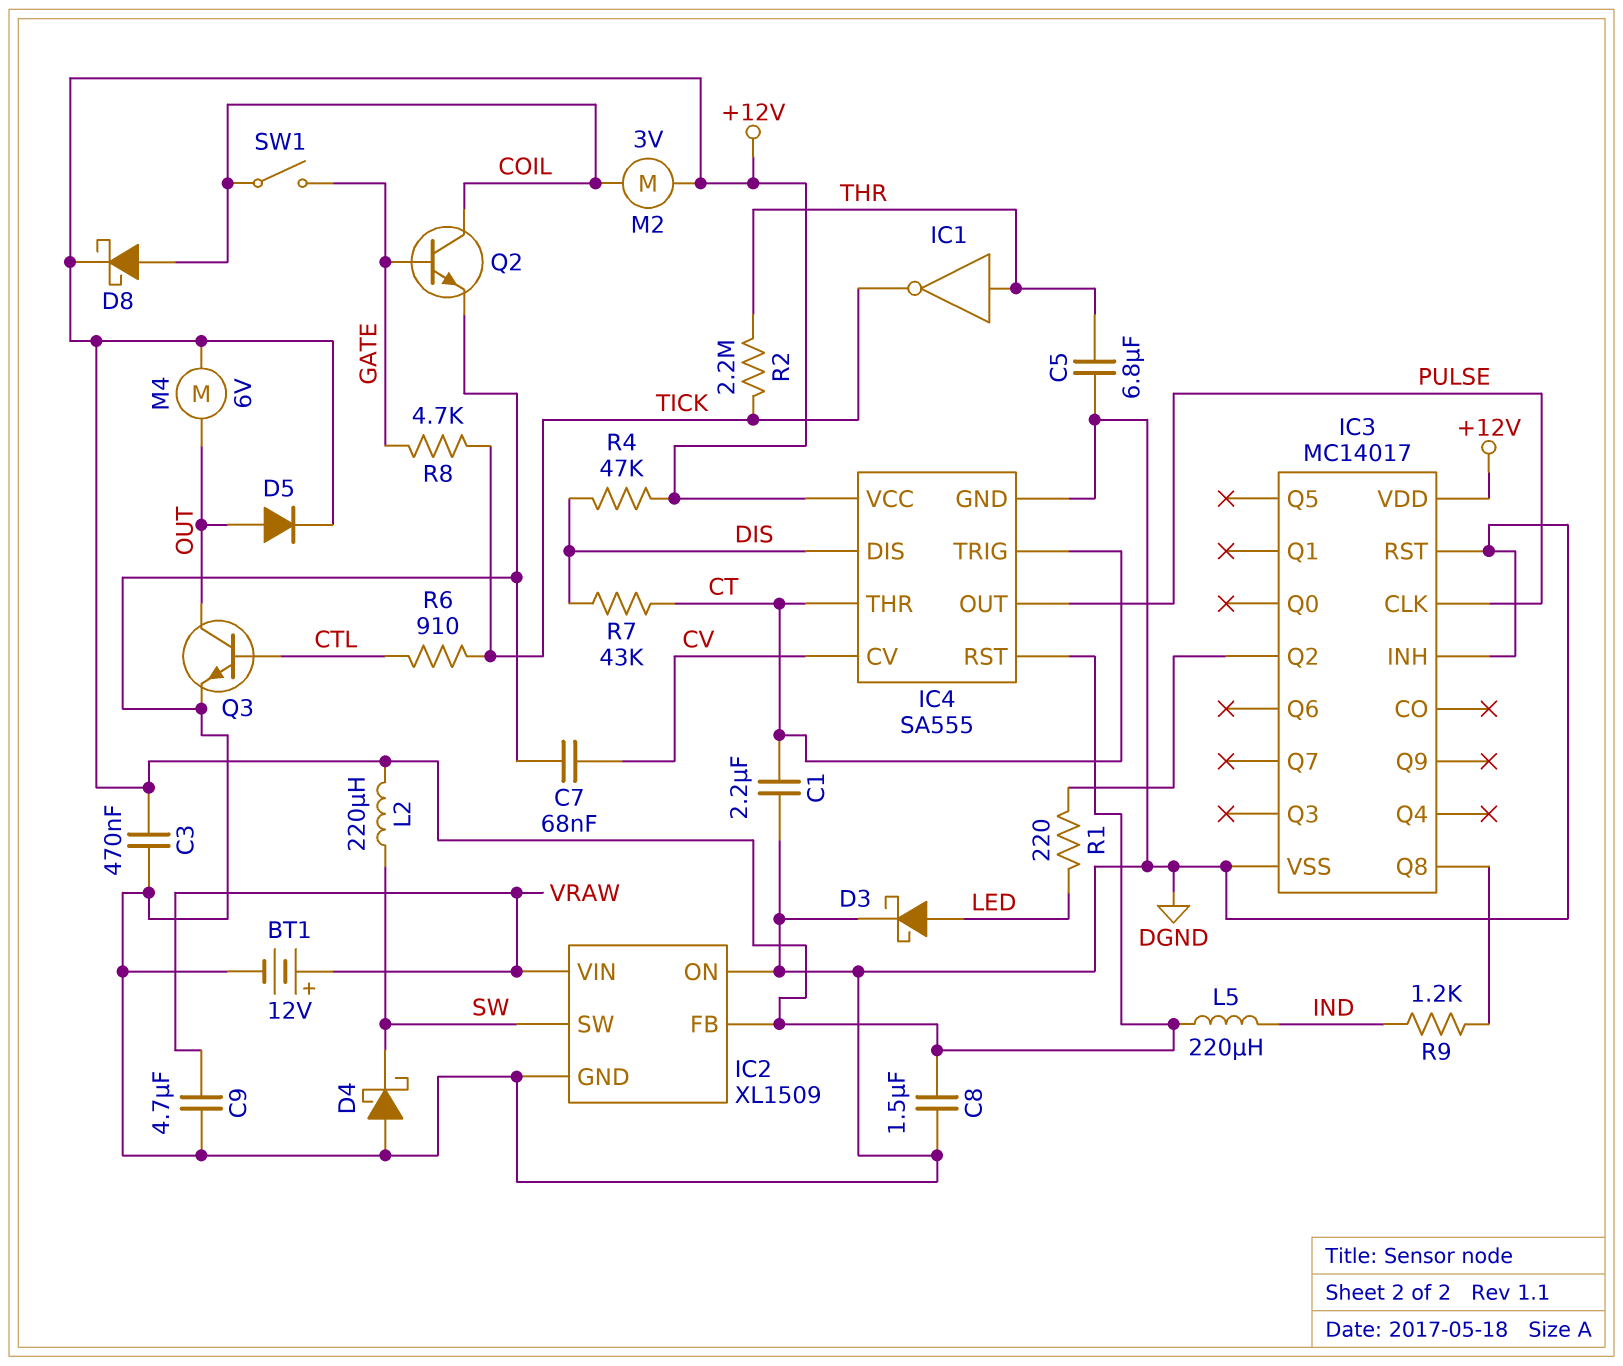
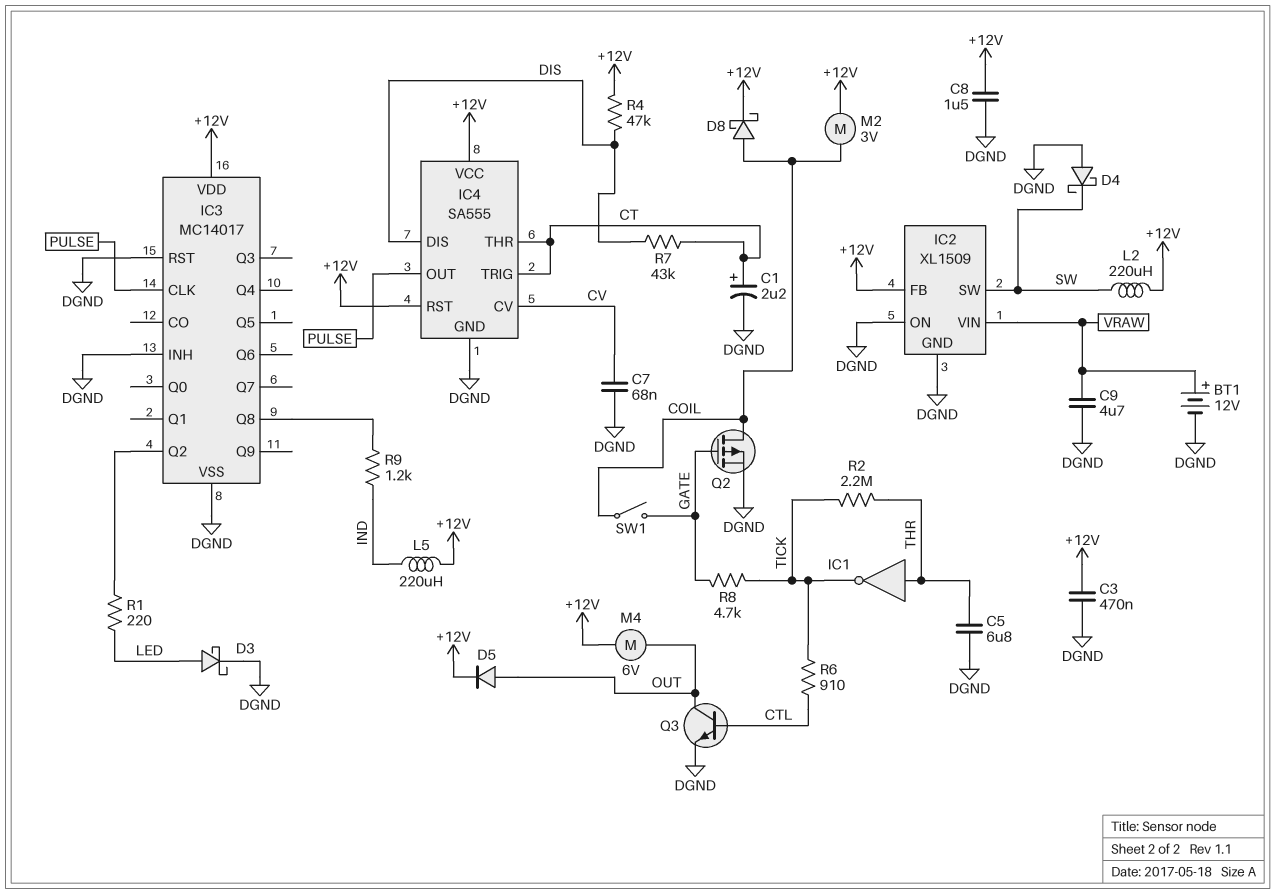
C1: 2.2uF (CT, DGND) -> 2.2uF (plus CT, minus DGND)
Q2: NPN (B GATE, C COIL, E DGND) -> PMOS (G GATE, D COIL, S DGND)

